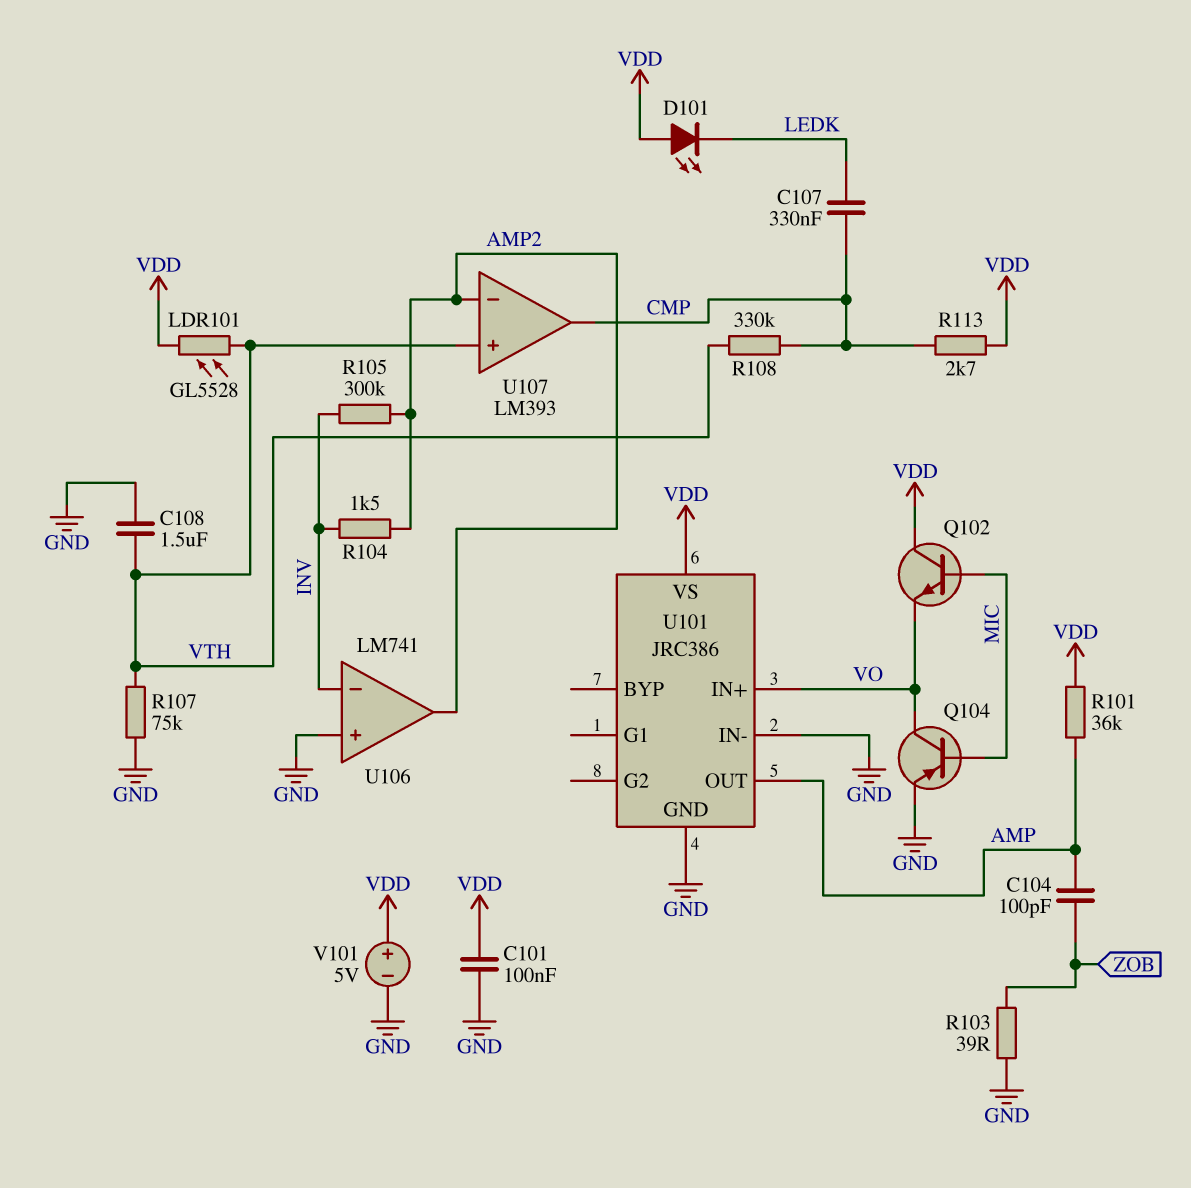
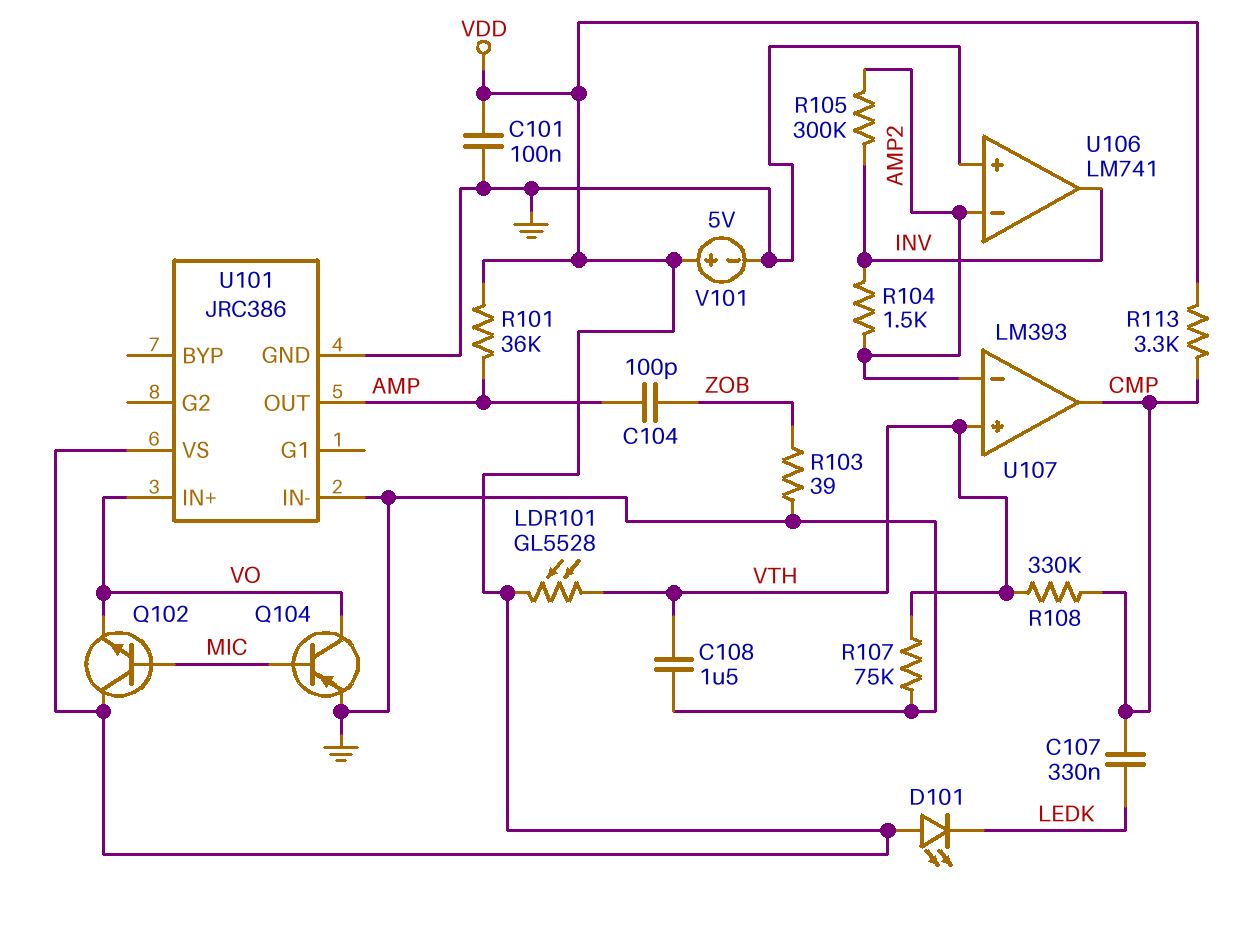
R113: 2.7k (CMP, VDD) -> 3.3k (CMP, VDD)
U106 pin in-: INV -> AMP2
U106 pin out: AMP2 -> INV

